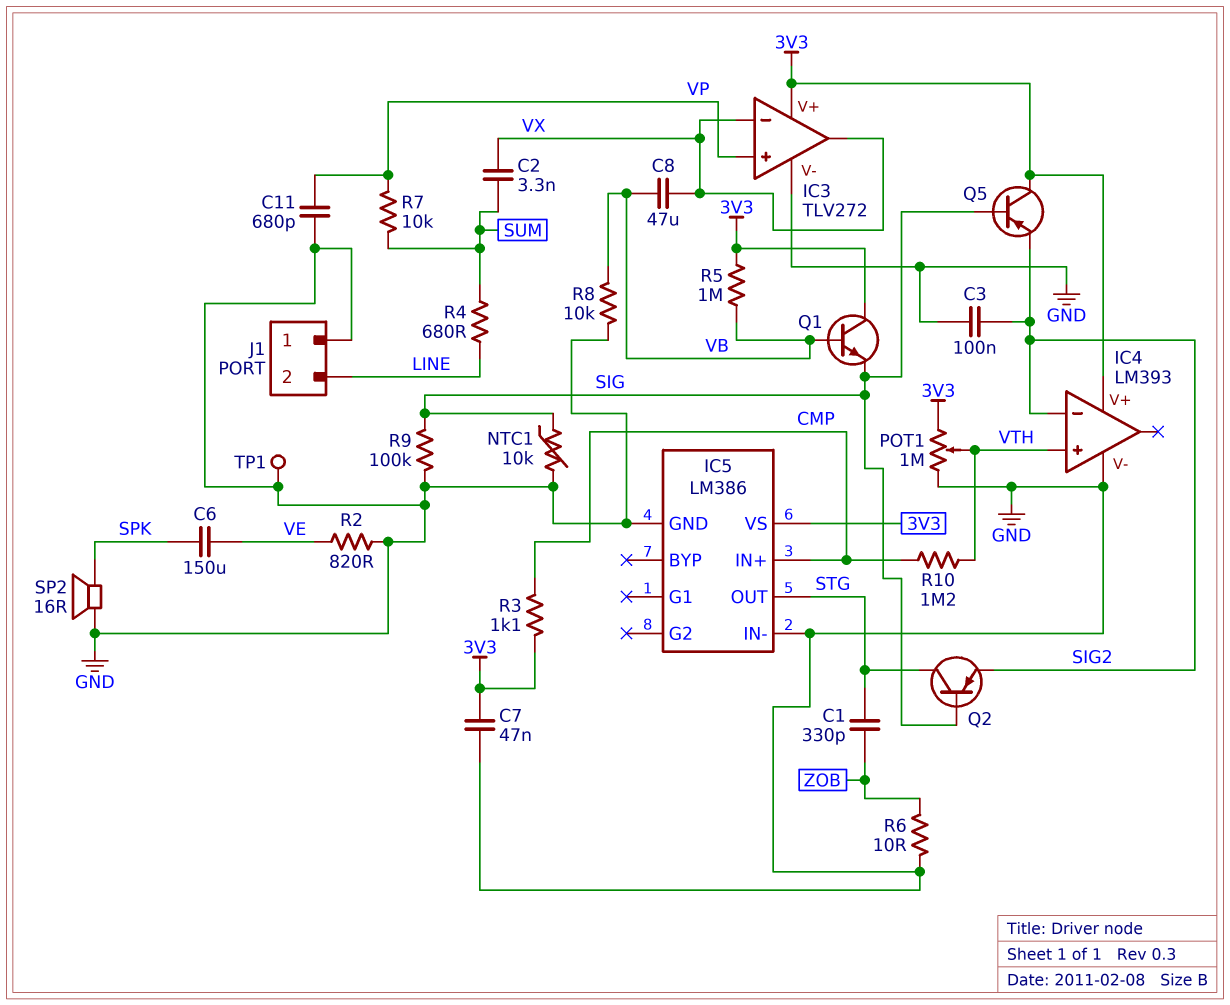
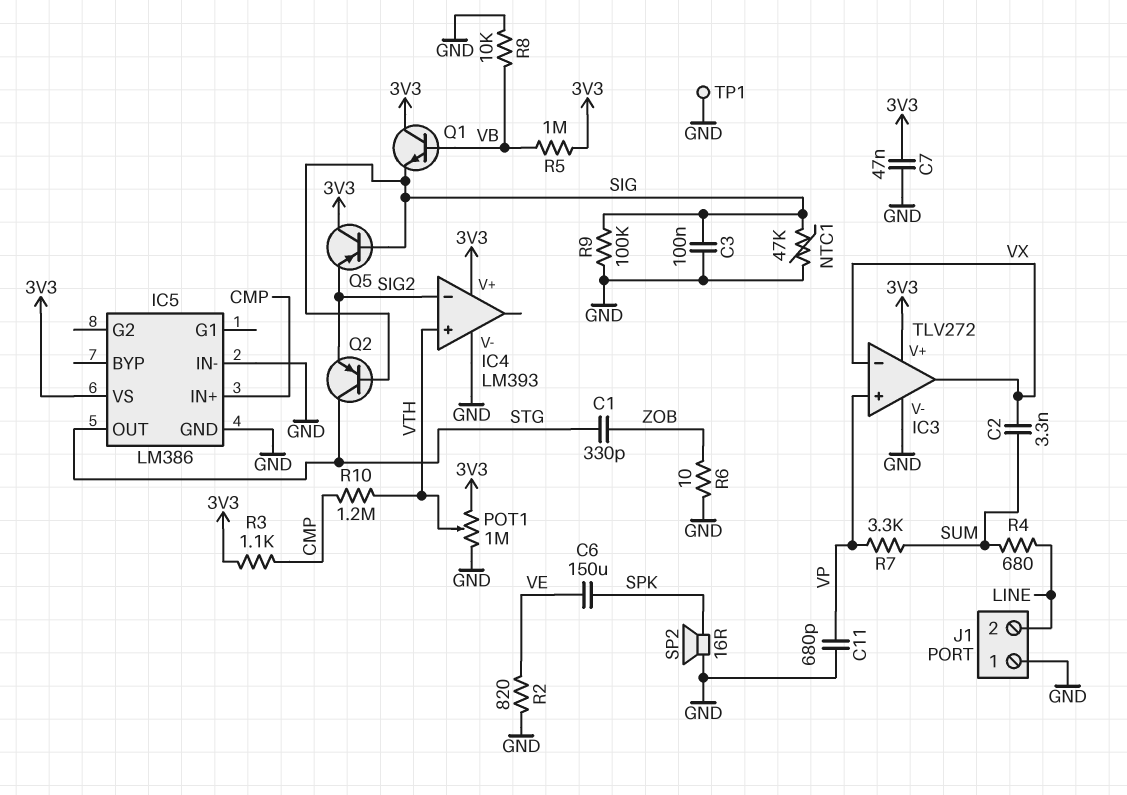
C3: 100nF (GND, SIG2) -> 100nF (GND, SIG)
C8: 47uF (VB, VX) -> none
NTC1: 10k (GND, SIG) -> 47k (GND, SIG)
R7: 10k (SUM, VP) -> 3.3k (SUM, VP)

